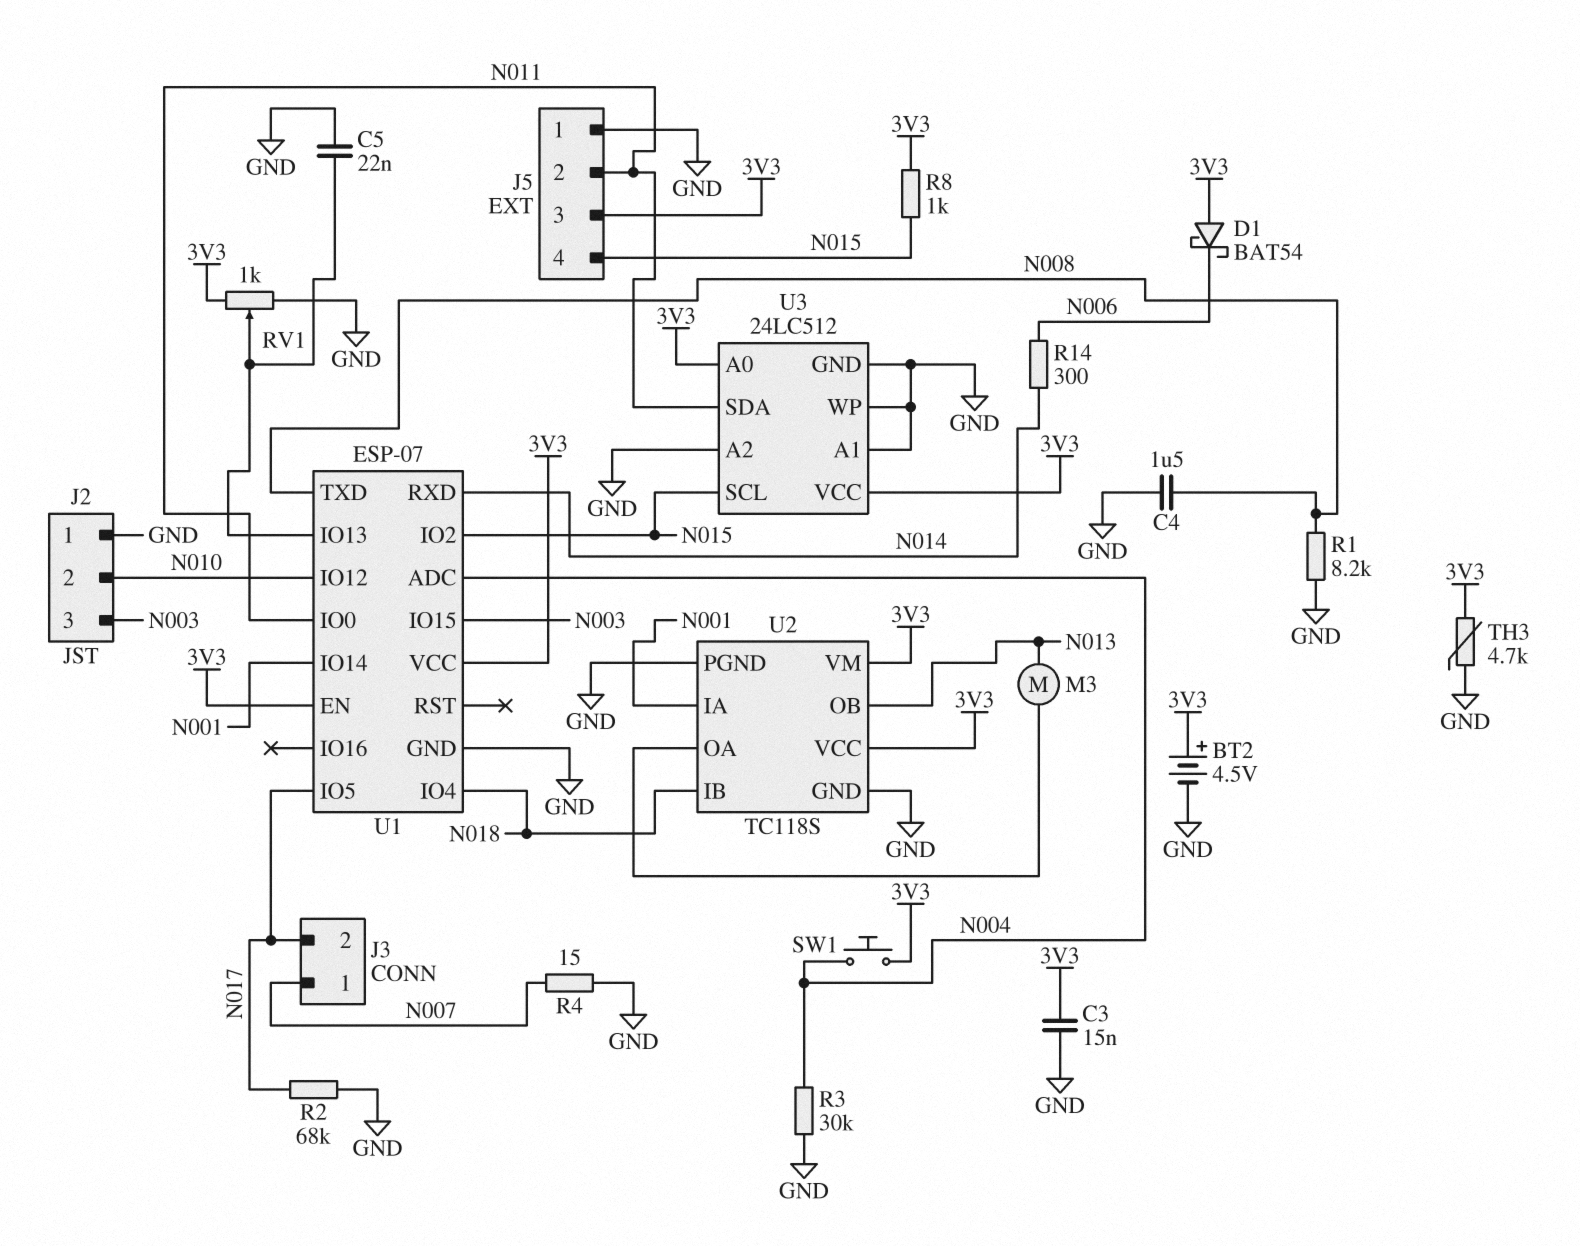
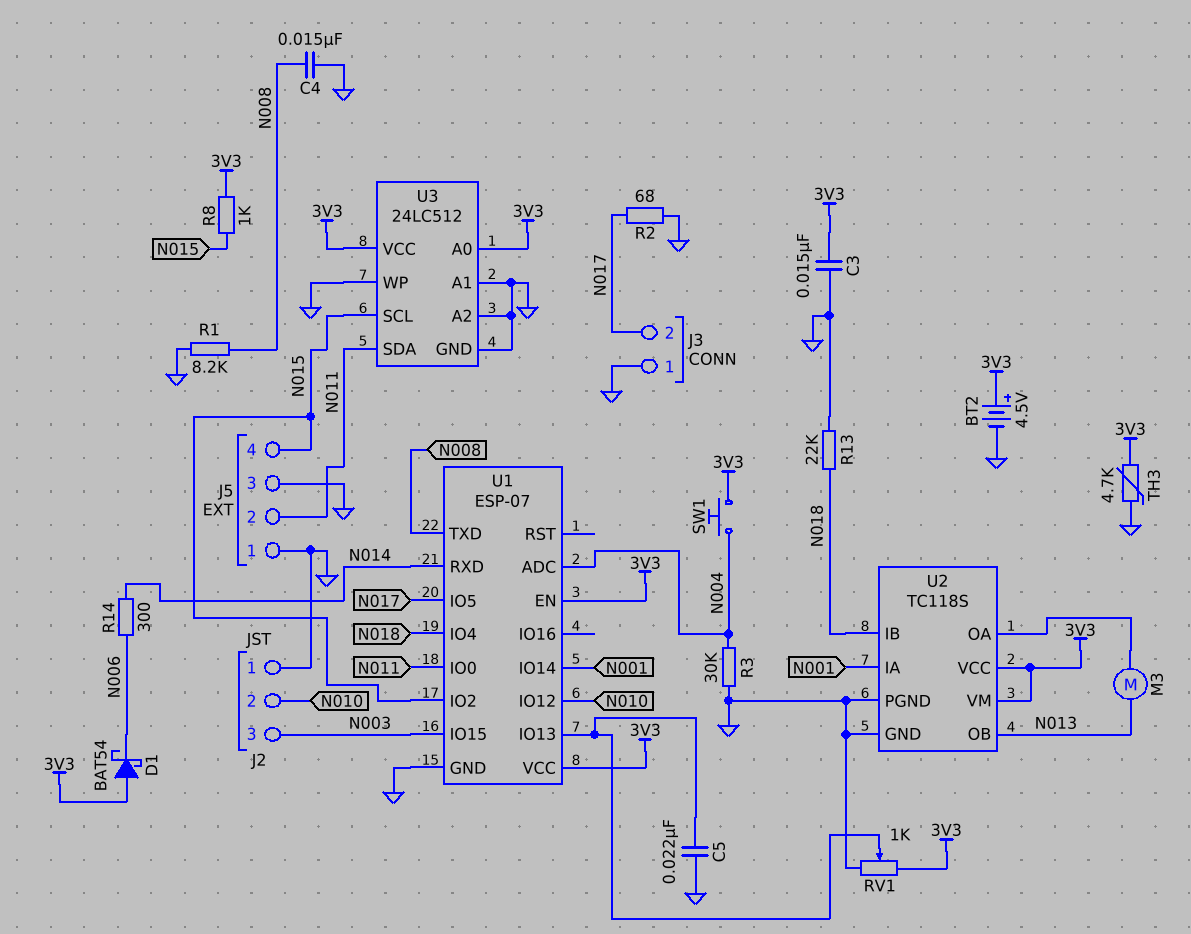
C4: 1.5uF (GND, N008) -> 15nF (GND, N008)
J3 pin 1: N007 -> GND
J5 pin 3: 3V3 -> GND
R2: 68k (GND, N017) -> 68 (GND, N017)
R4: 15 (GND, N007) -> none
R13: none -> 22k (GND, N018)

